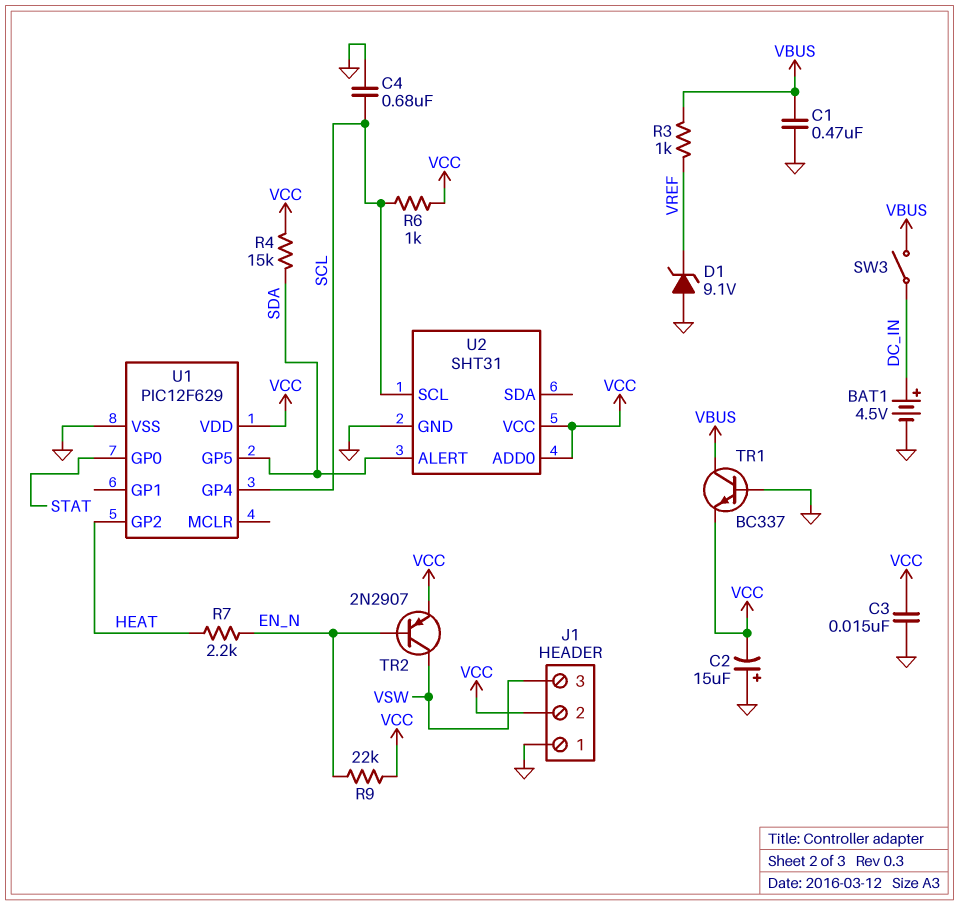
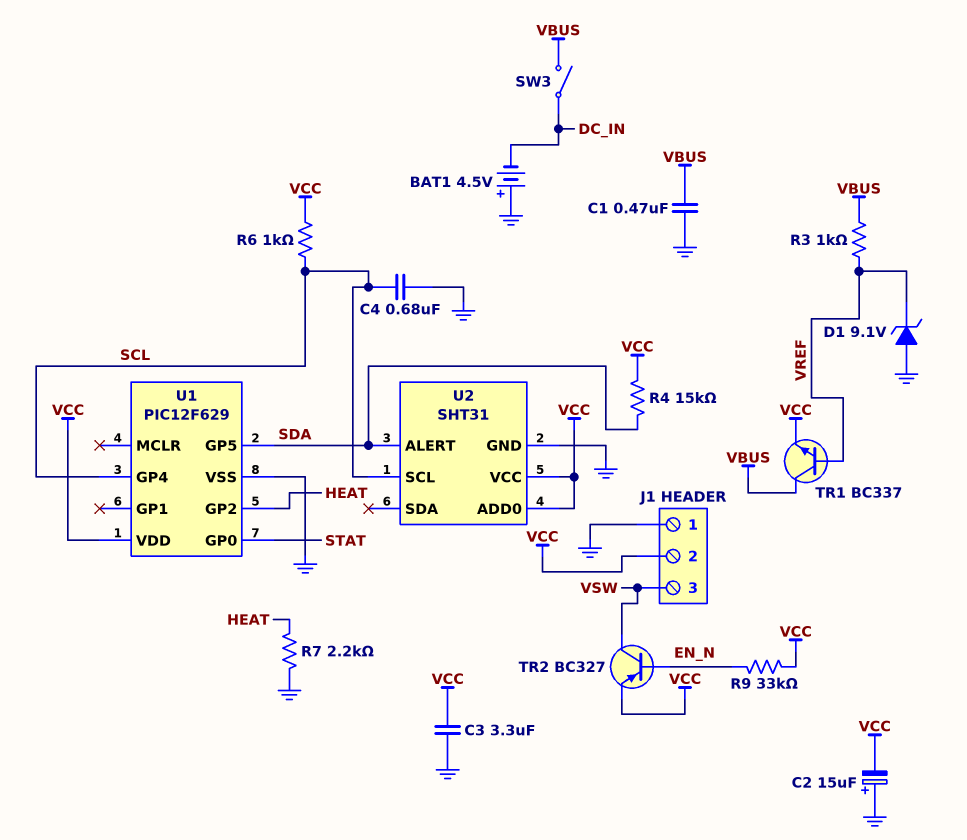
BAT1: 4.5V (plus DC_IN, minus GND) -> 4.5V (plus GND, minus DC_IN)
C3: 15nF (GND, VCC) -> 3.3uF (GND, VCC)
R7: 2.2k (EN_N, HEAT) -> 2.2k (GND, HEAT)
R9: 22k (EN_N, VCC) -> 33k (EN_N, VCC)
TR1: NPN BC337 (B GND, C VBUS, E VCC) -> NPN BC337 (B VREF, C VBUS, E VCC)
TR2: PNP 2N2907 (B EN_N, C VSW, E VCC) -> PNP BC327 (B EN_N, C VSW, E VCC)

